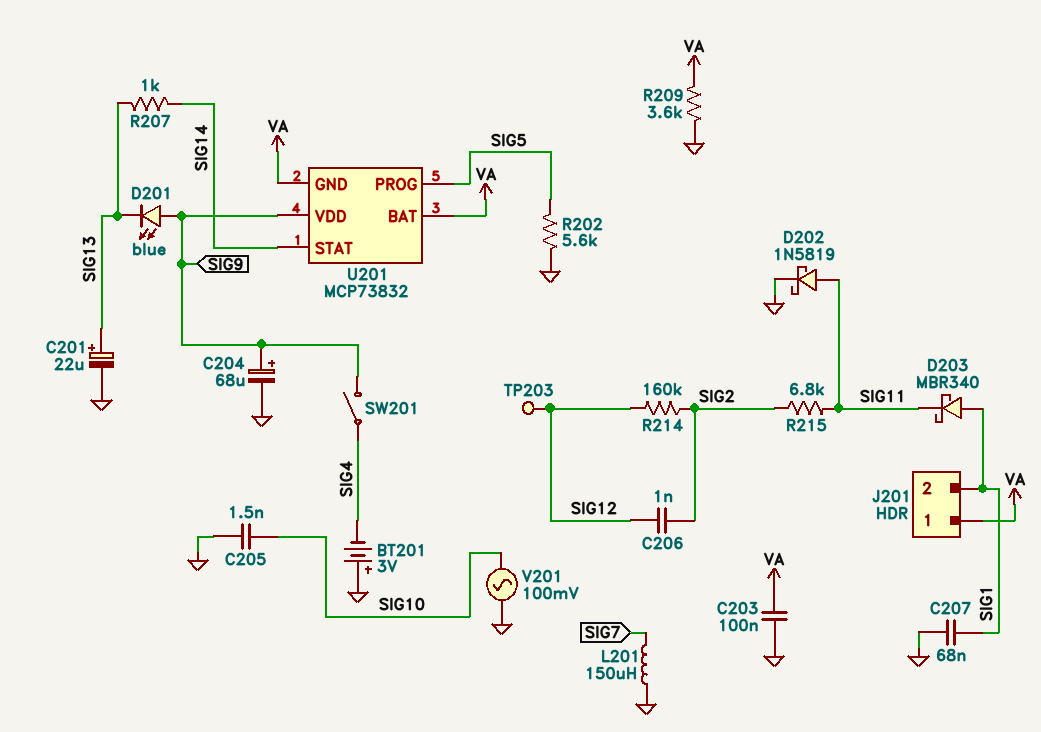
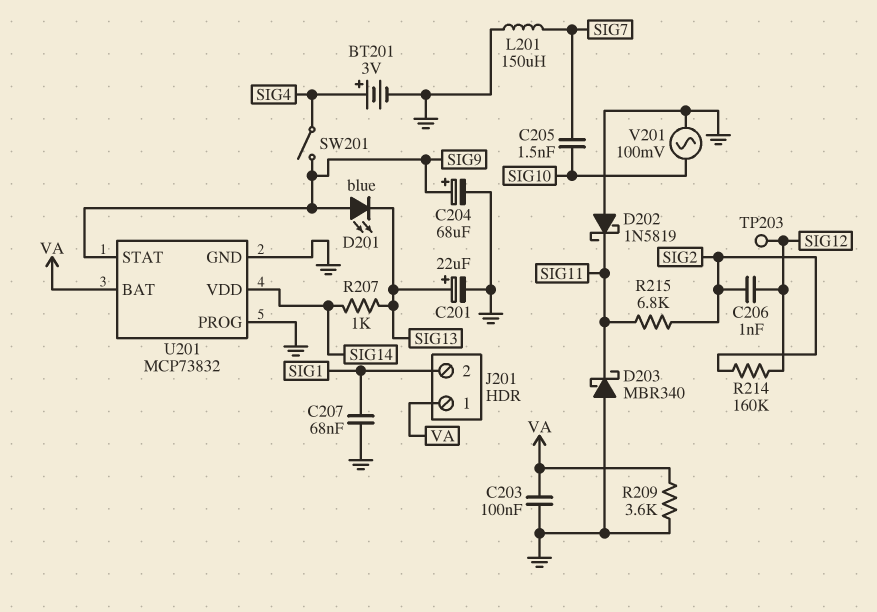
BT201: 3V (plus GND, minus SIG4) -> 3V (plus SIG4, minus GND)
C205: 1.5nF (GND, SIG10) -> 1.5nF (SIG7, SIG10)
D202: schottky 1N5819 (A SIG11, K GND) -> schottky 1N5819 (A GND, K SIG11)
D203: schottky MBR340 (A SIG1, K SIG11) -> schottky MBR340 (A GND, K SIG11)
R202: 5.6k (GND, SIG5) -> none
U201 pin GND: VA -> GND
U201 pin PROG: SIG5 -> GND
U201 pin STAT: SIG14 -> SIG9
U201 pin VDD: SIG9 -> SIG14

